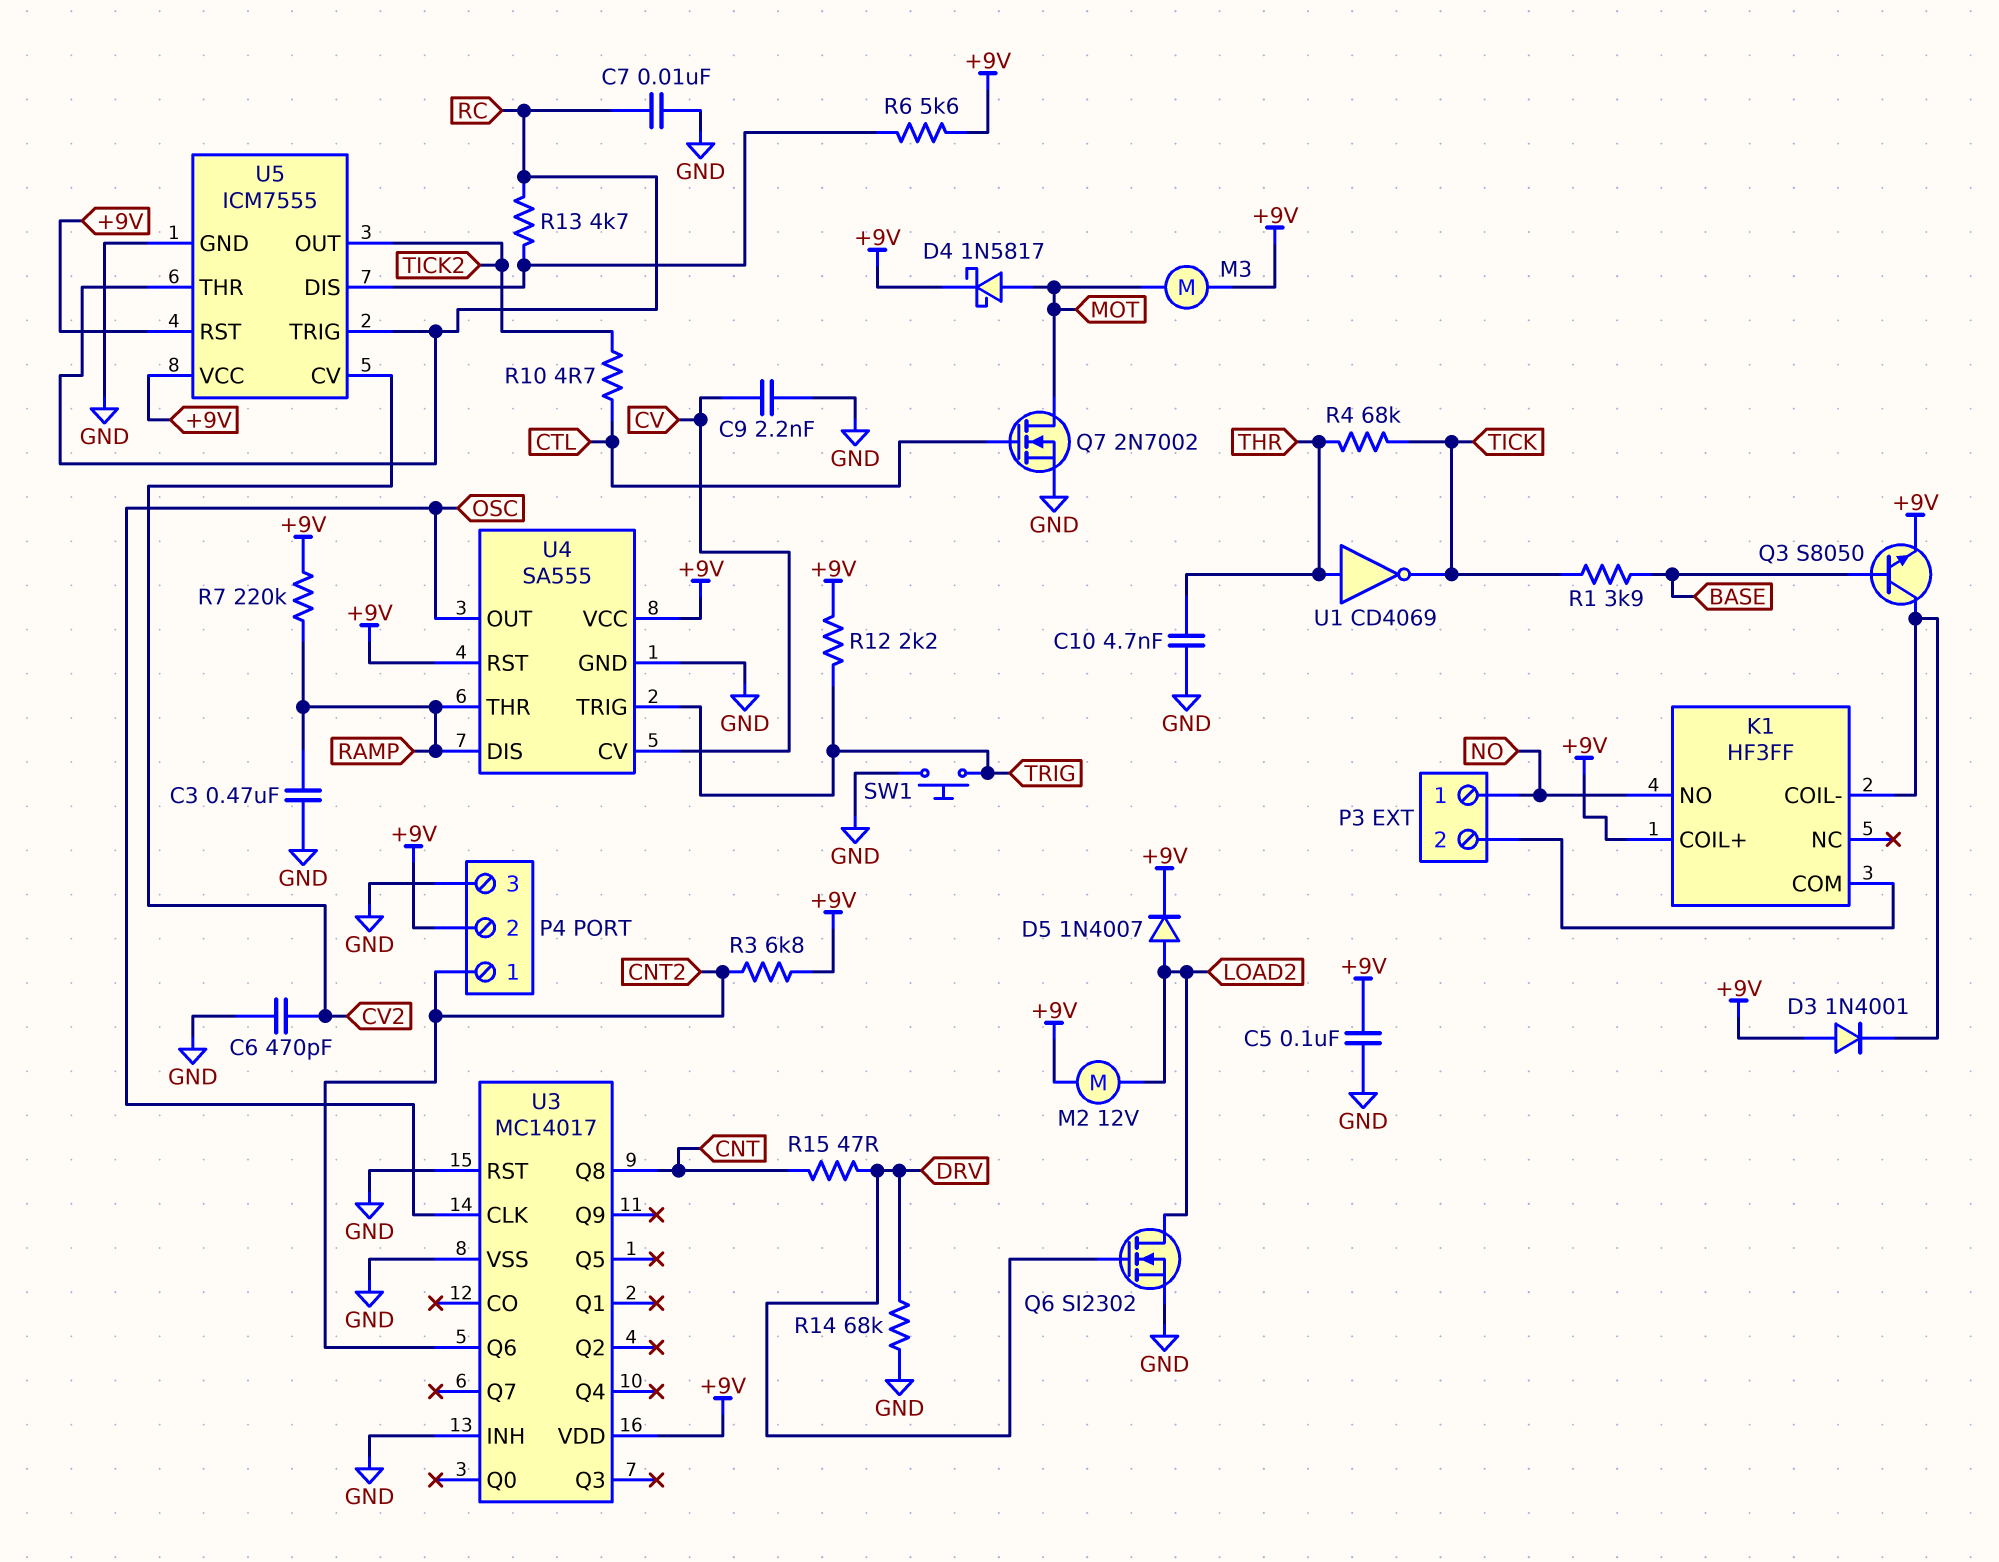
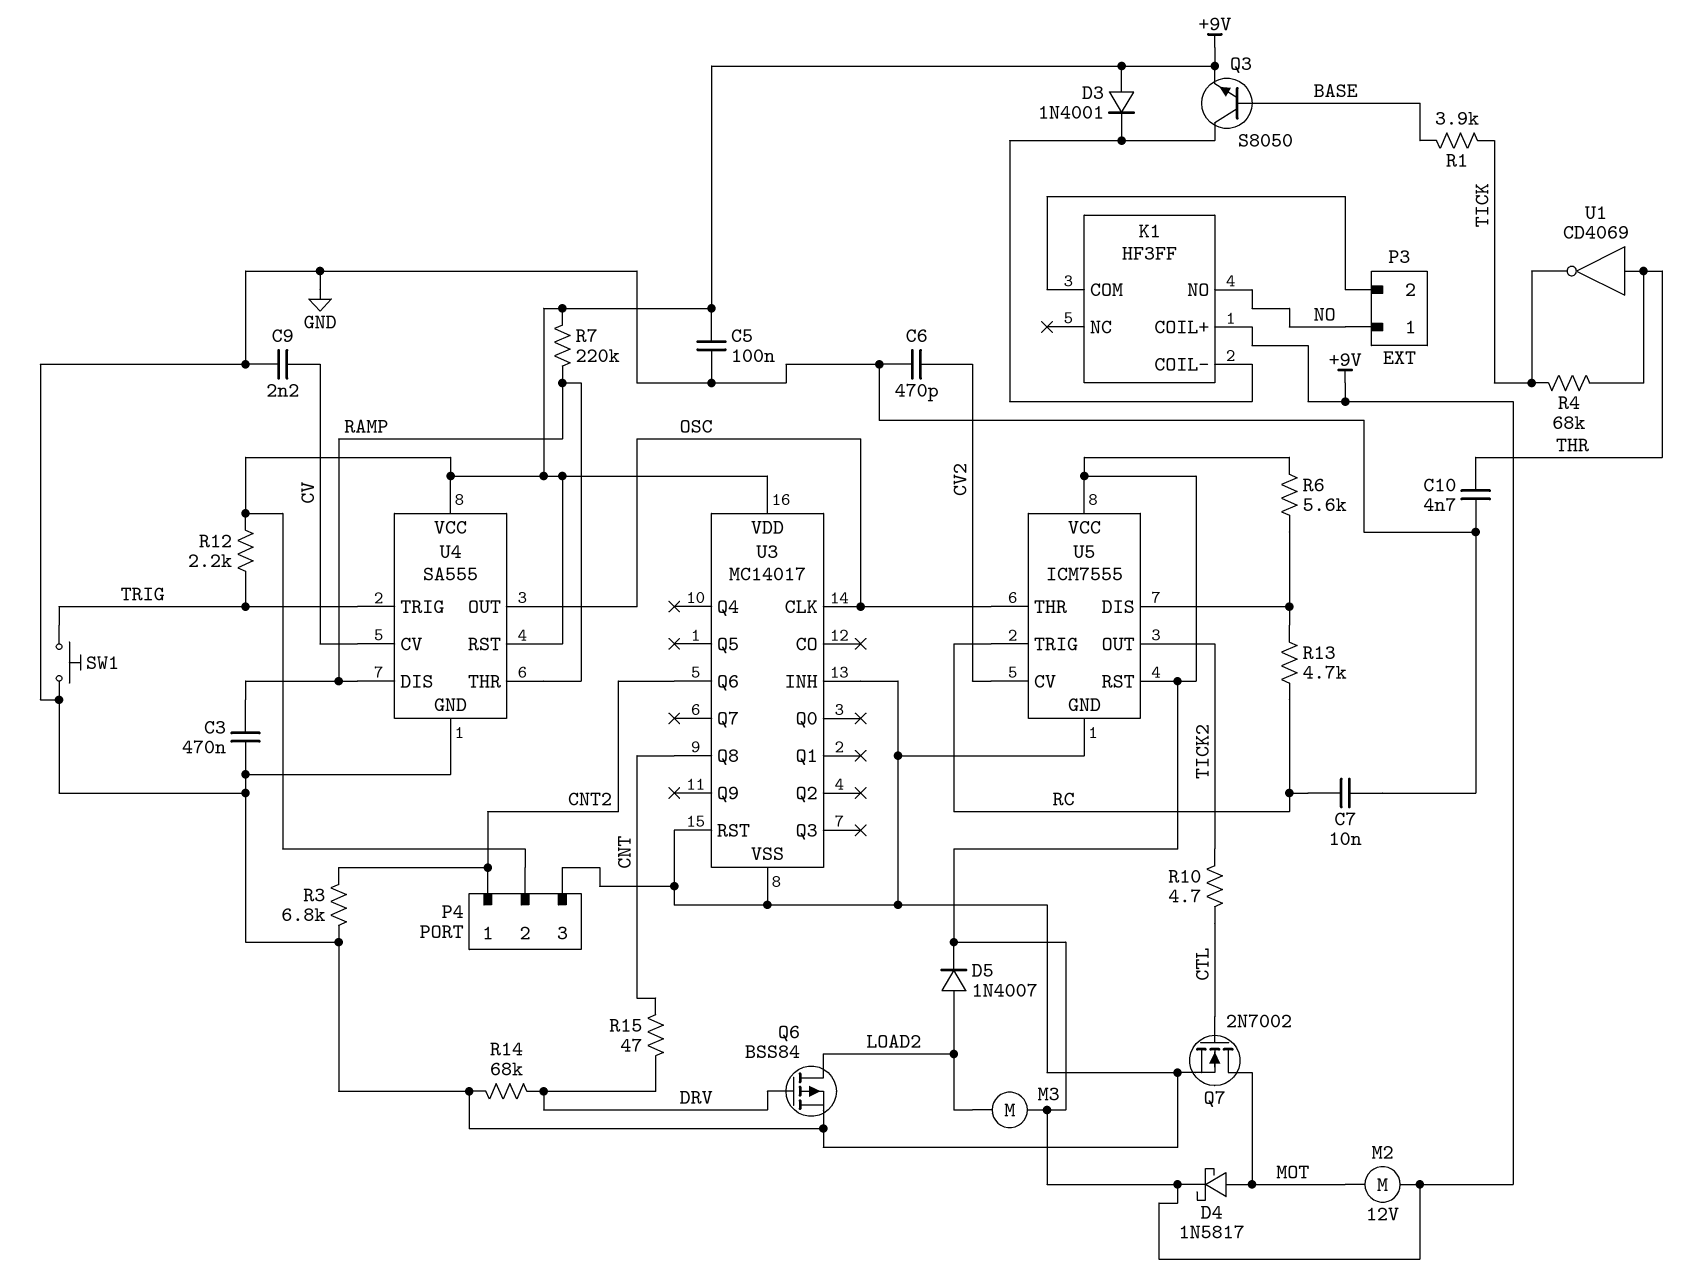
M2: motor 12V (+9V, LOAD2) -> motor 12V (+9V, MOT)
M3: motor (+9V, MOT) -> motor (+9V, LOAD2)
Q6: NMOS SI2302 (G DRV, D LOAD2, S GND) -> PMOS BSS84 (G DRV, D LOAD2, S GND)
R3: 6.8k (+9V, CNT2) -> 6.8k (CNT2, GND)
U5 pin THR: RC -> OSC

